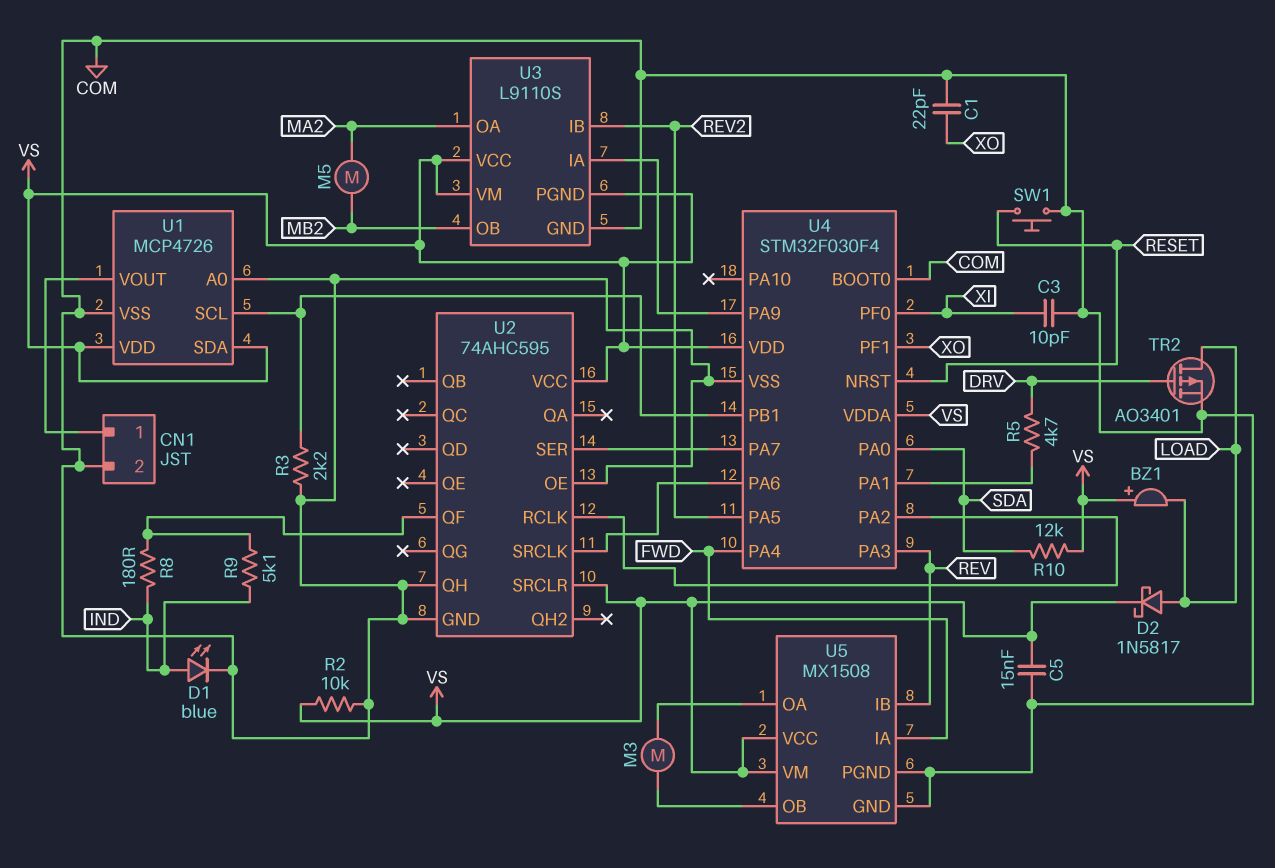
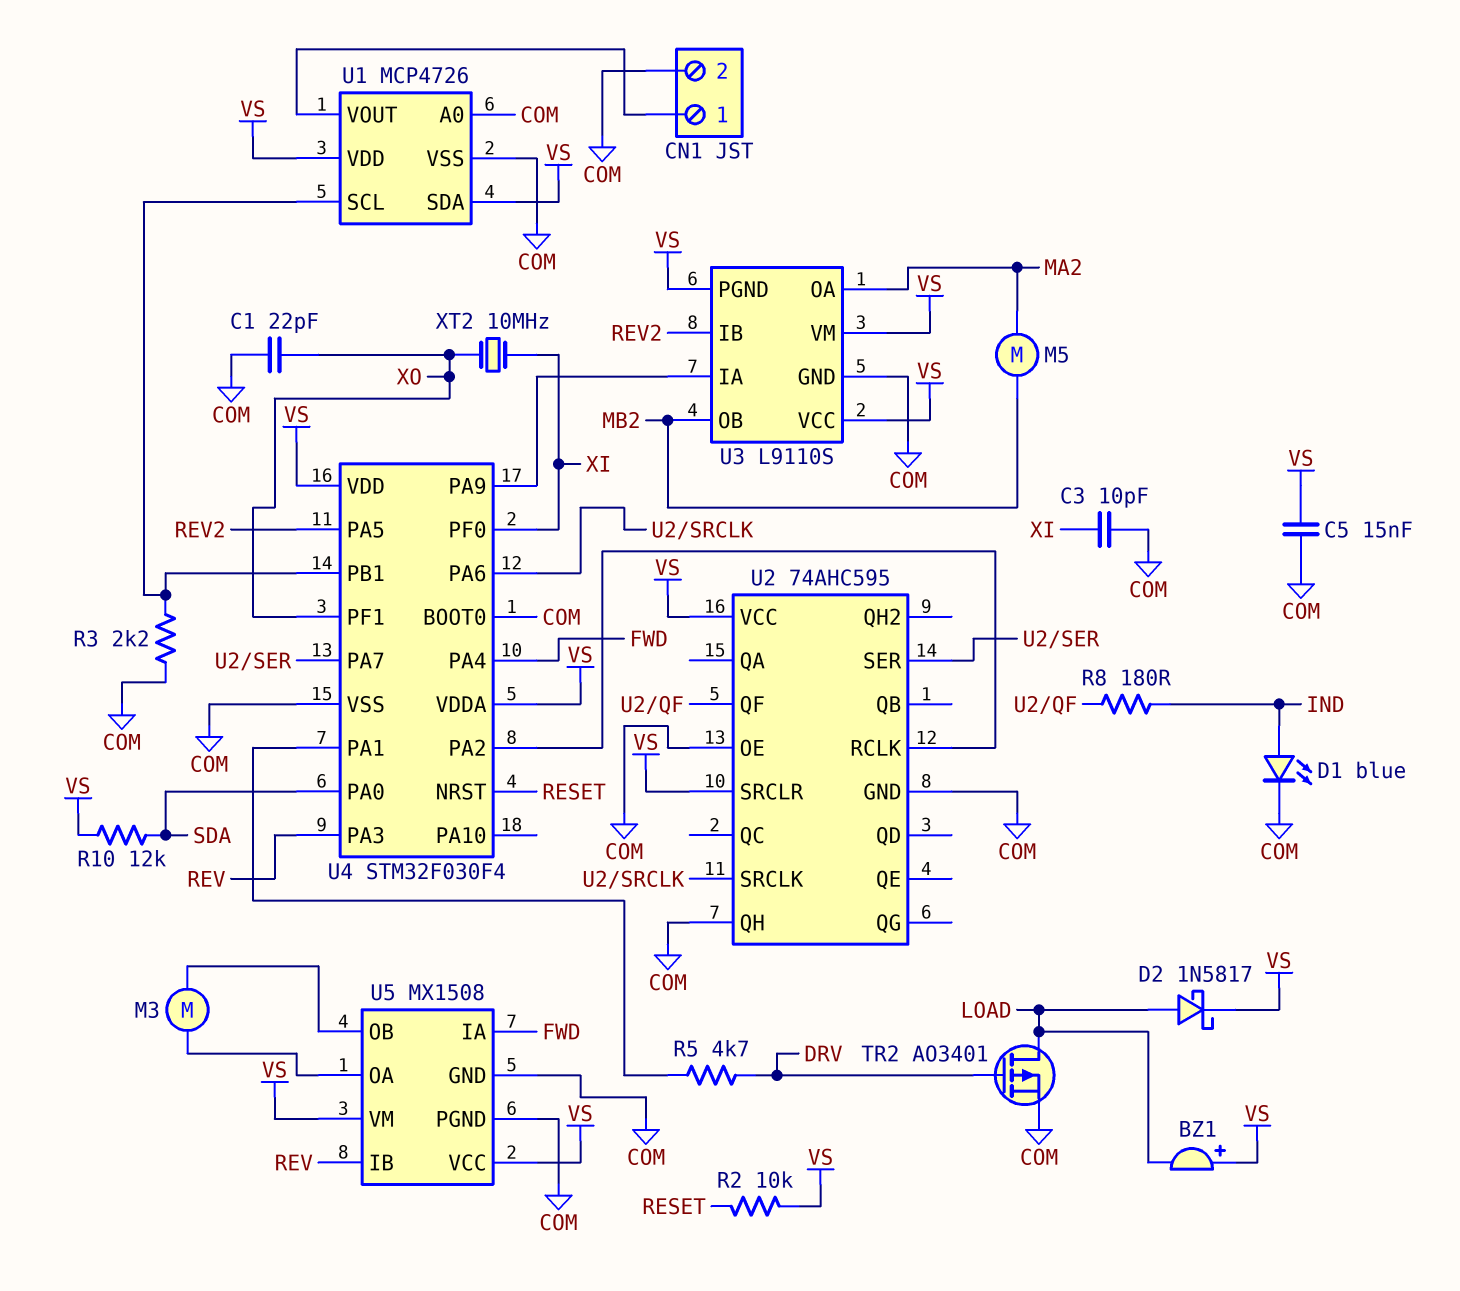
R2: 10k (COM, VS) -> 10k (RESET, VS)
R9: 5.1k (IND, U2/QF) -> none
SW1: button (COM, RESET) -> none
XT2: none -> 10MHz (XI, XO)

